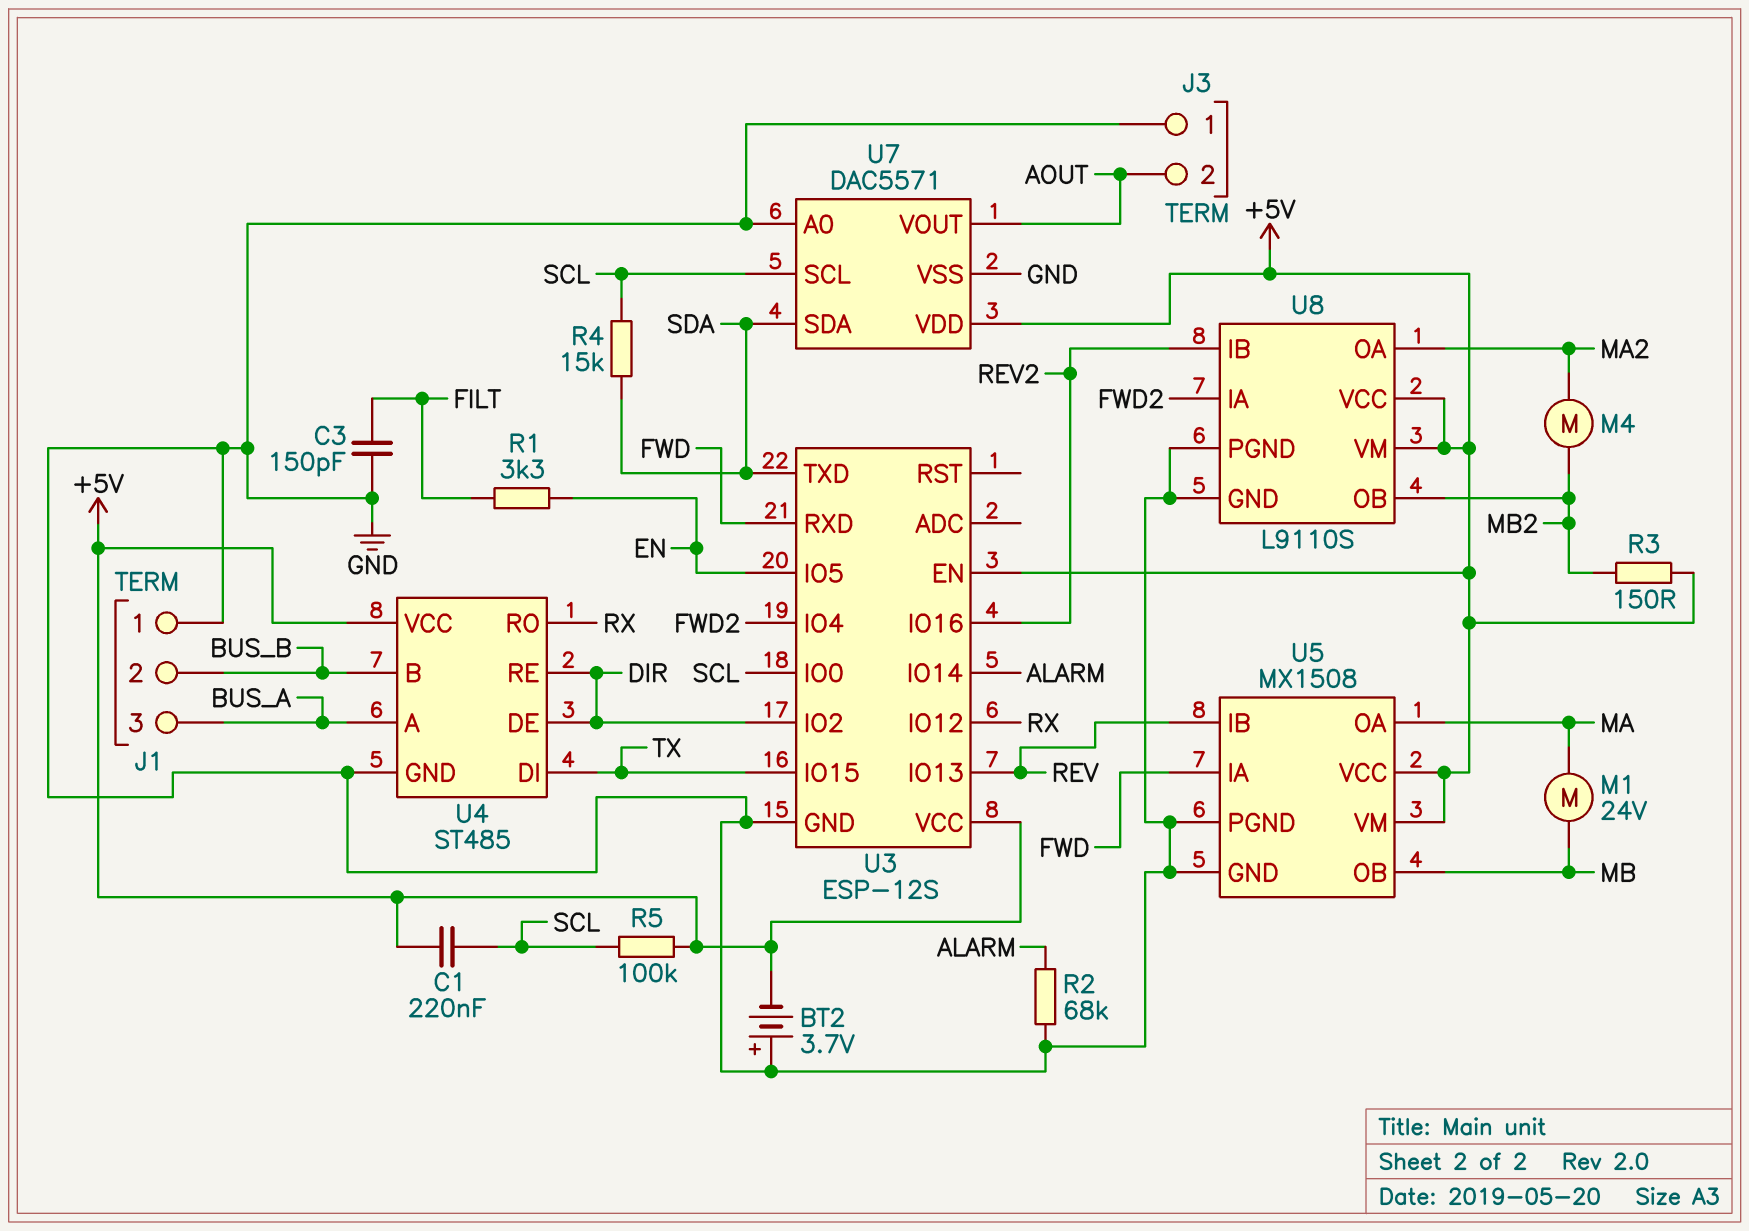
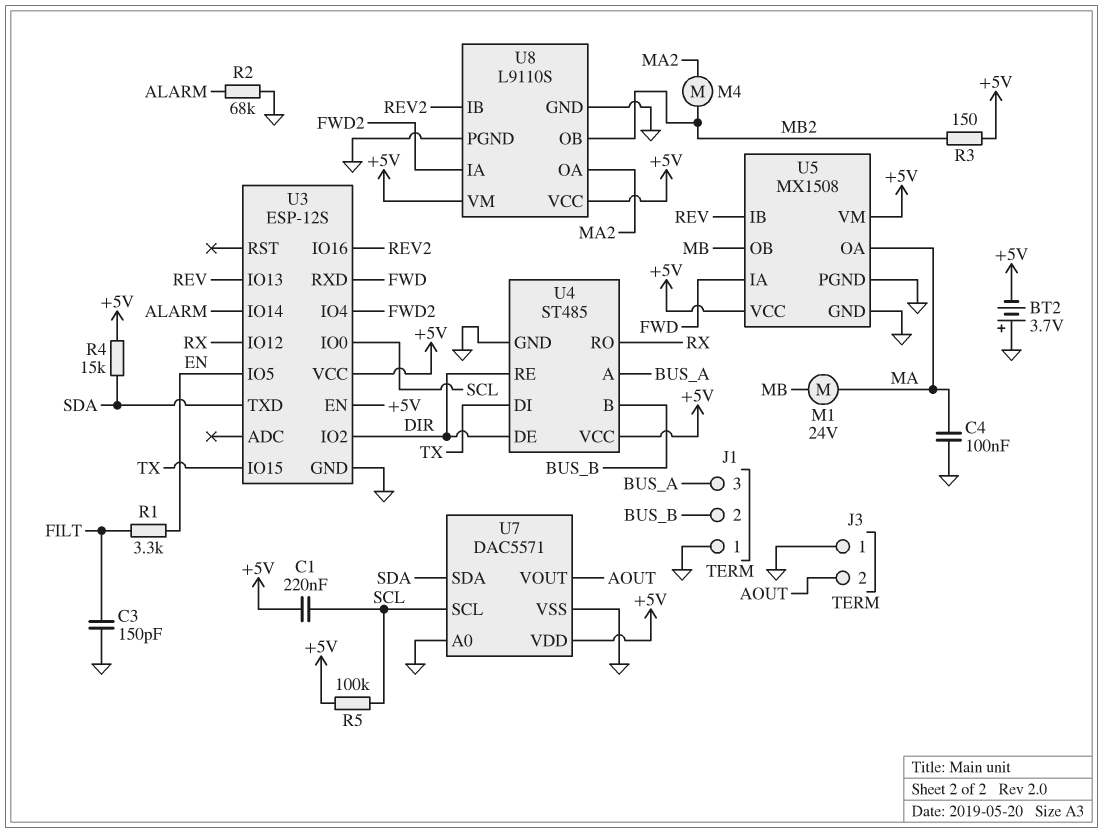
C4: none -> 100nF (GND, MA)
R4: 15k (SCL, SDA) -> 15k (+5V, SDA)

